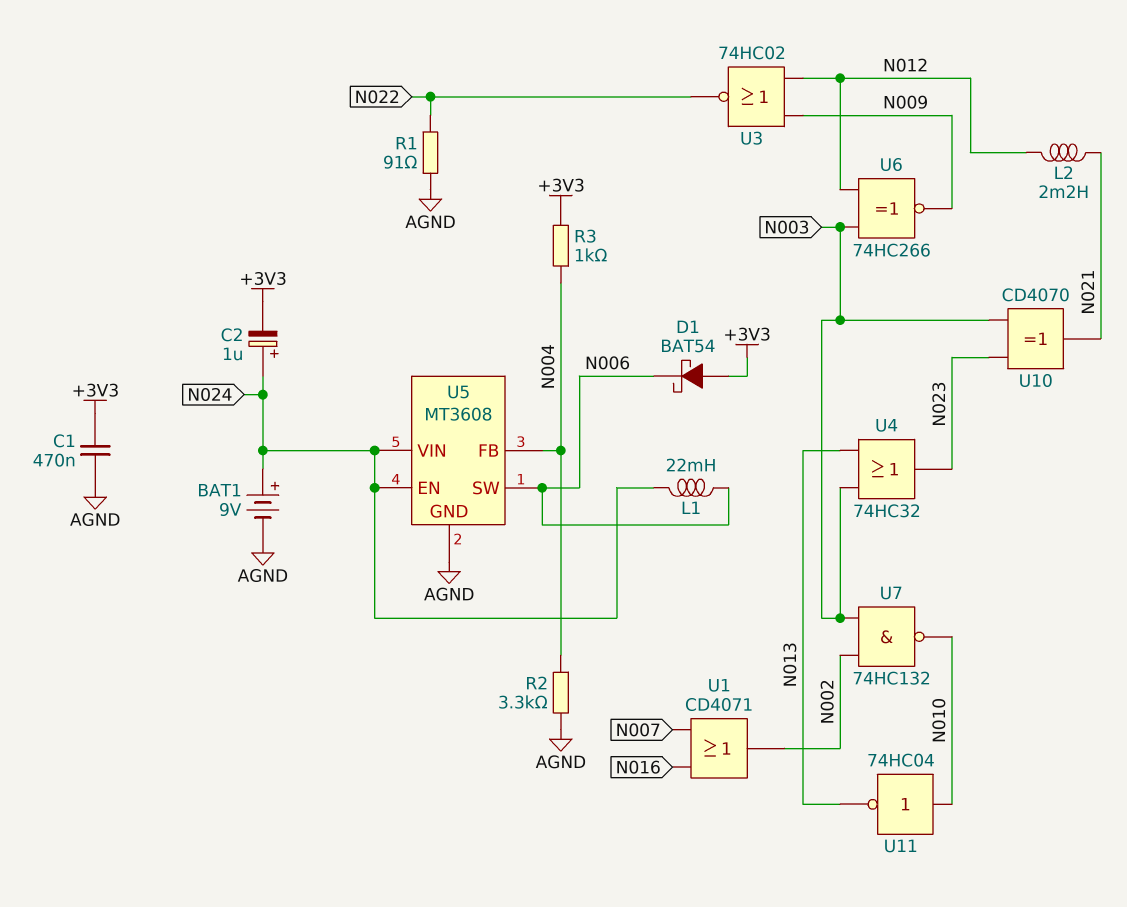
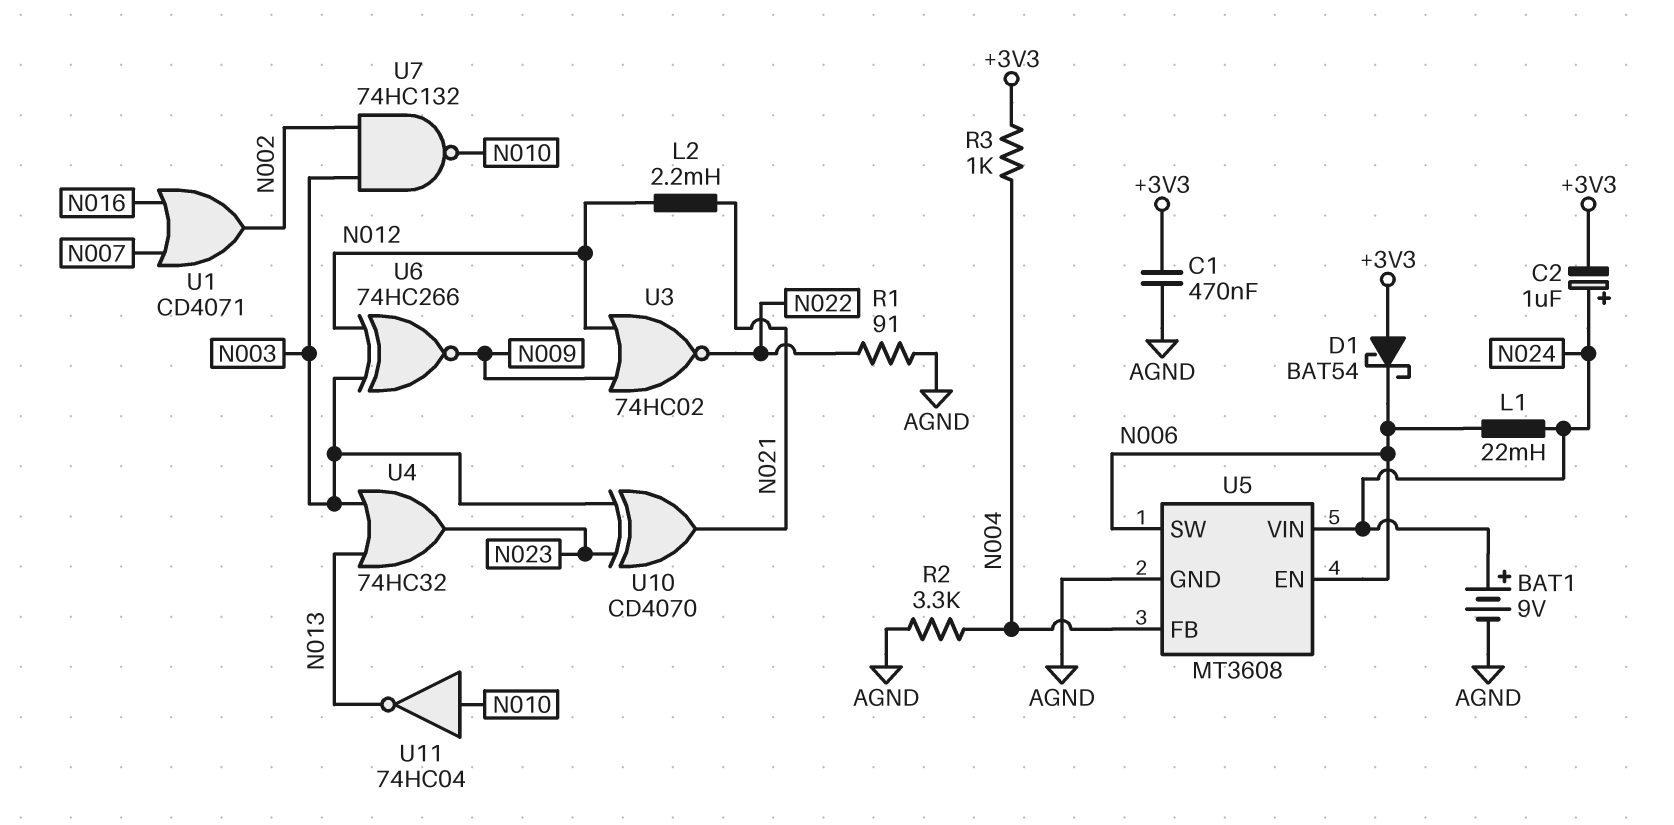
U5 pin EN: N024 -> N006

